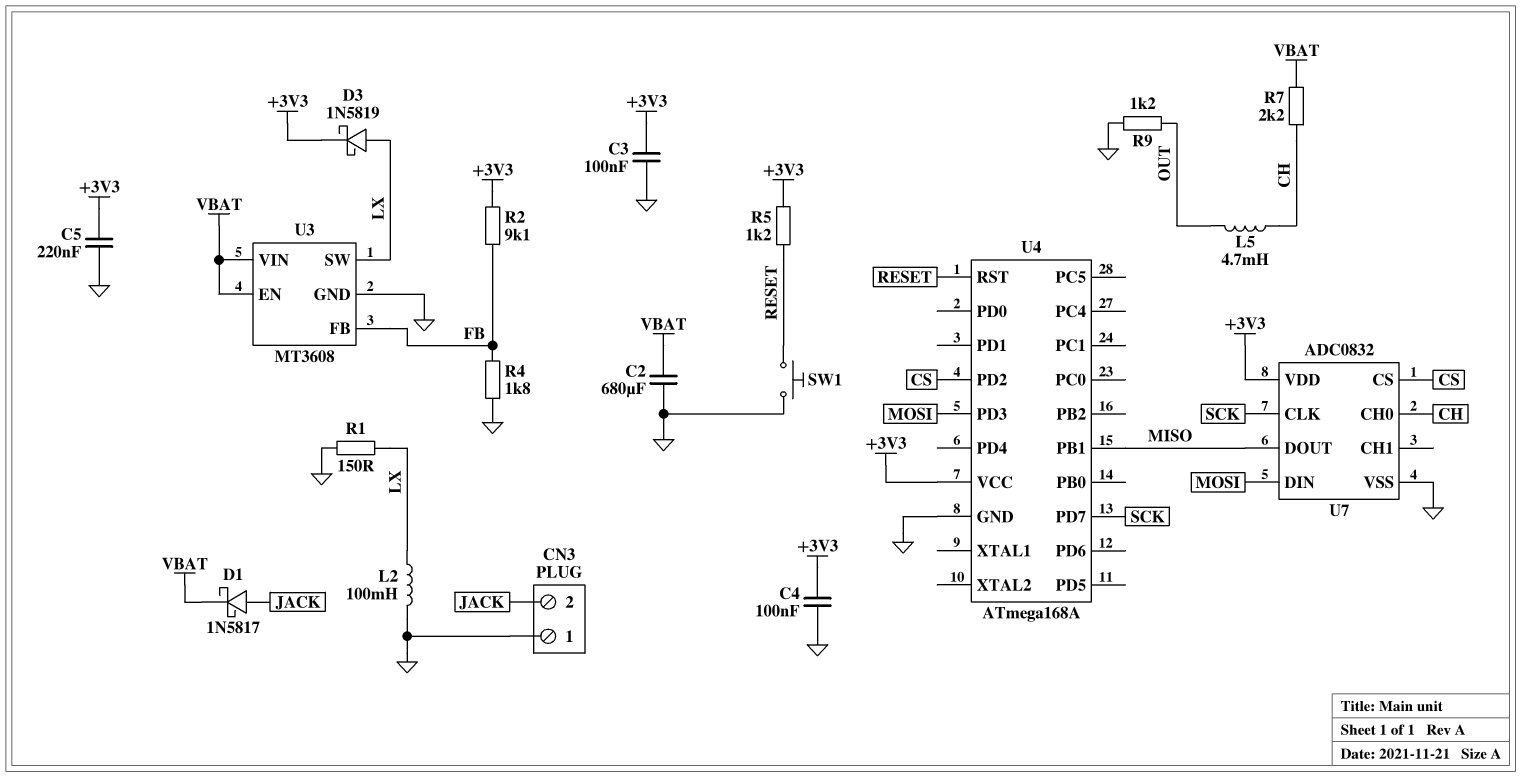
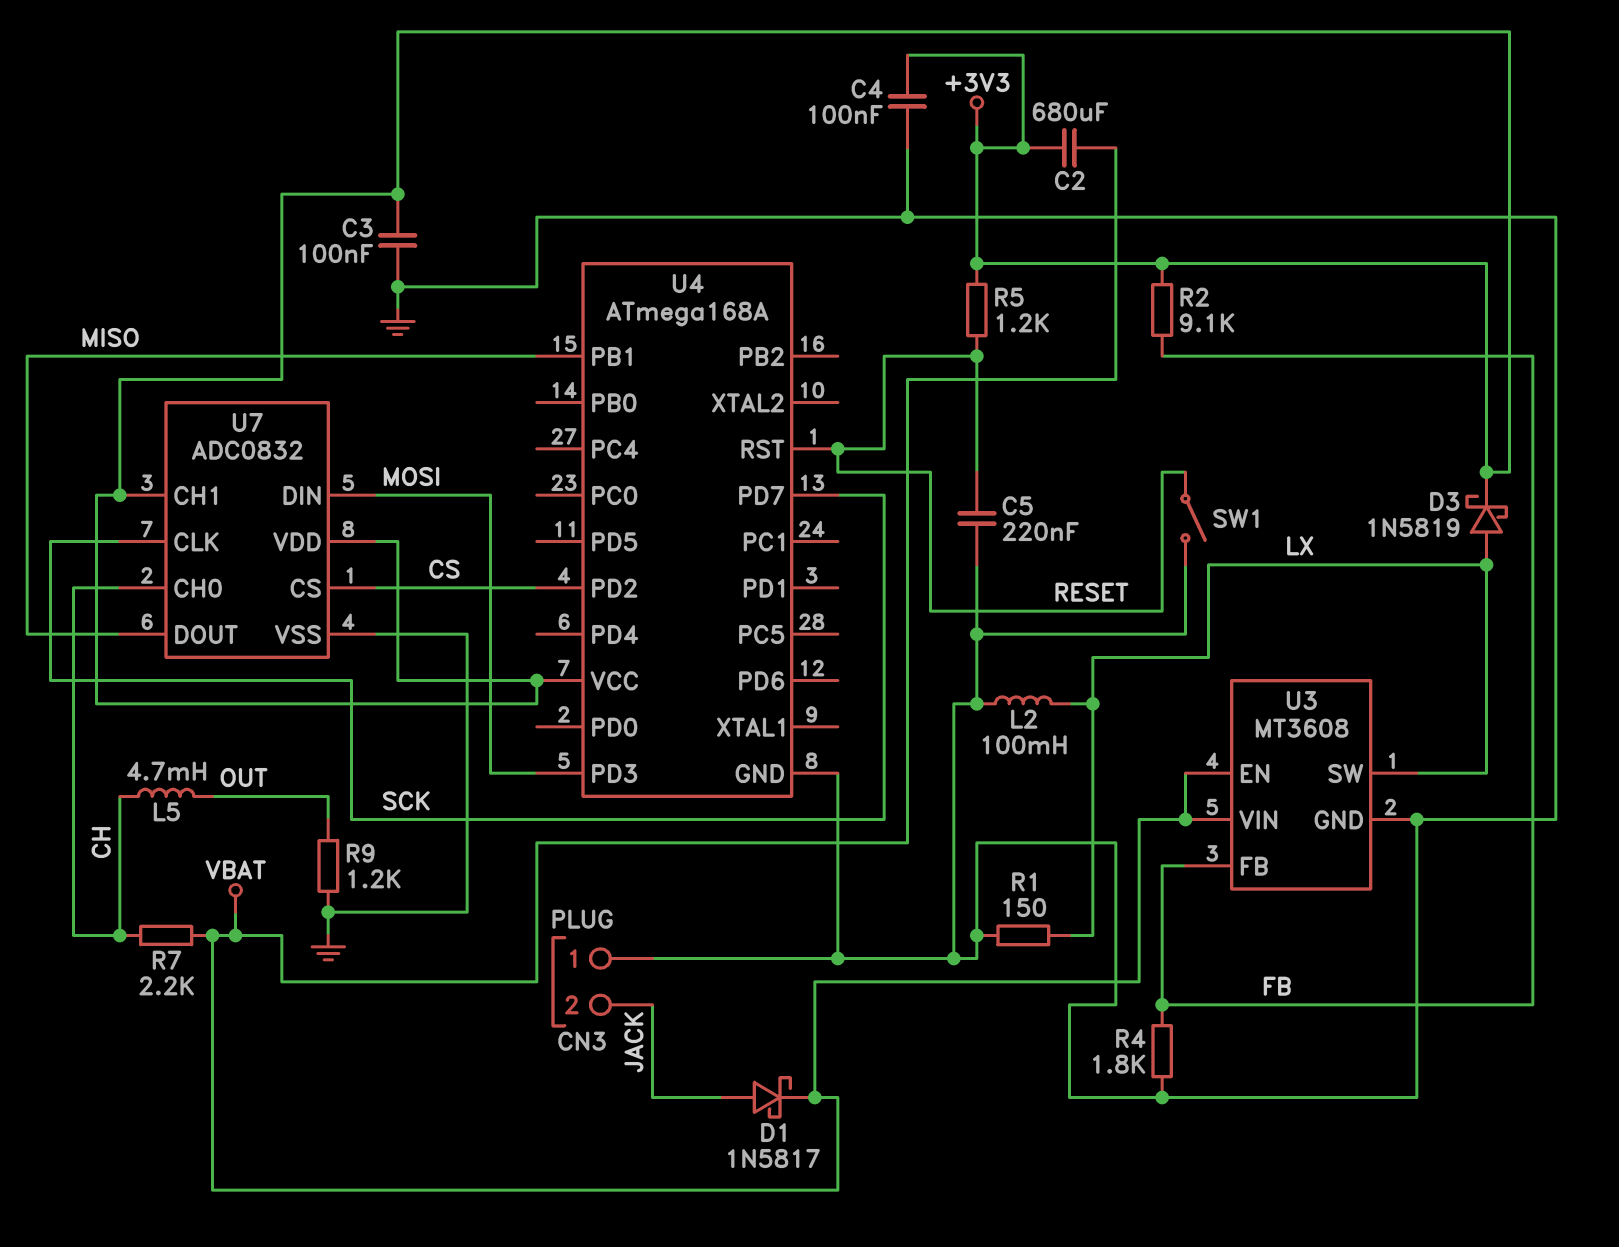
C2: 680uF (GND, VBAT) -> 680uF (+3V3, VBAT)
C5: 220nF (+3V3, GND) -> 220nF (GND, RESET)
SW1: button (GND, RESET) -> switch (GND, RESET)
U7 pin CH1: none -> +3V3

